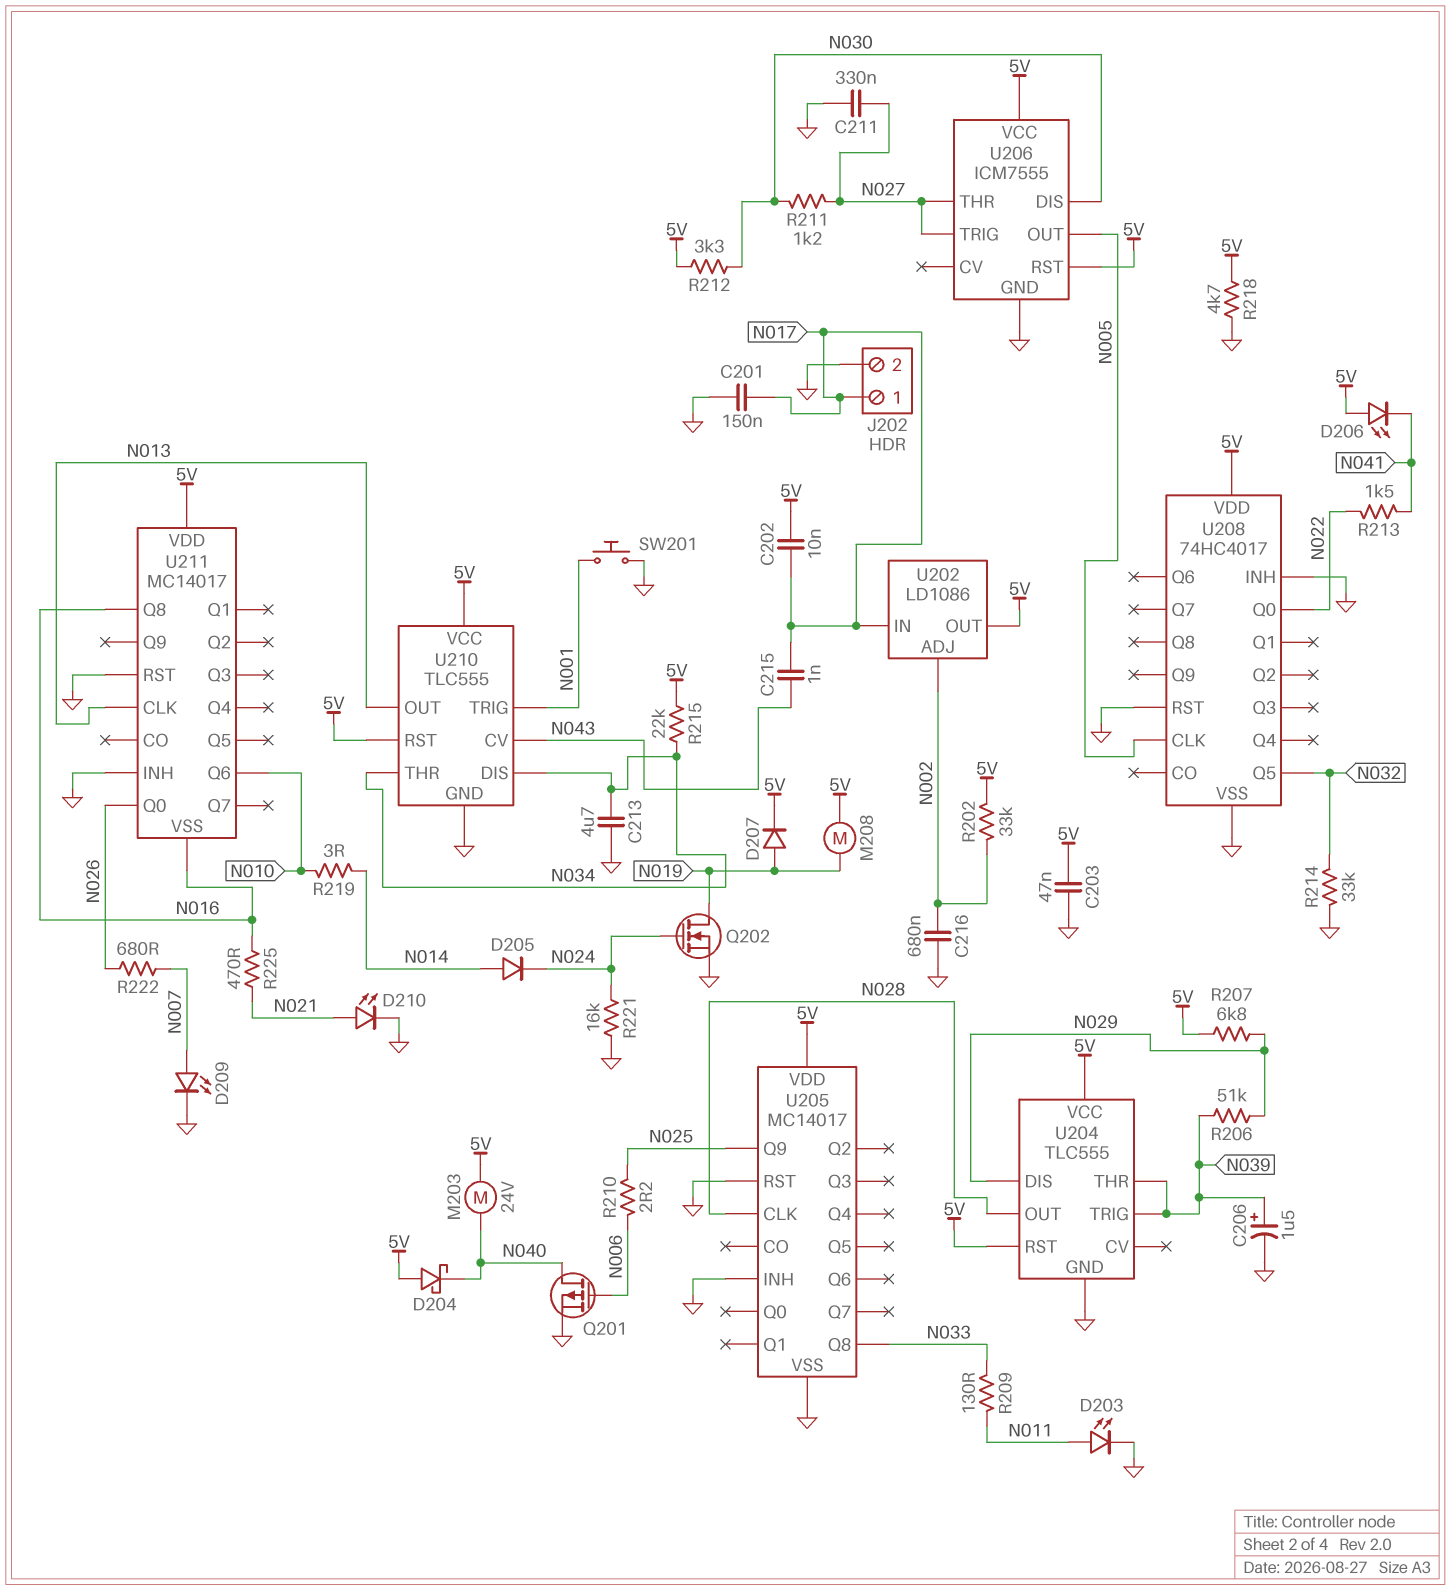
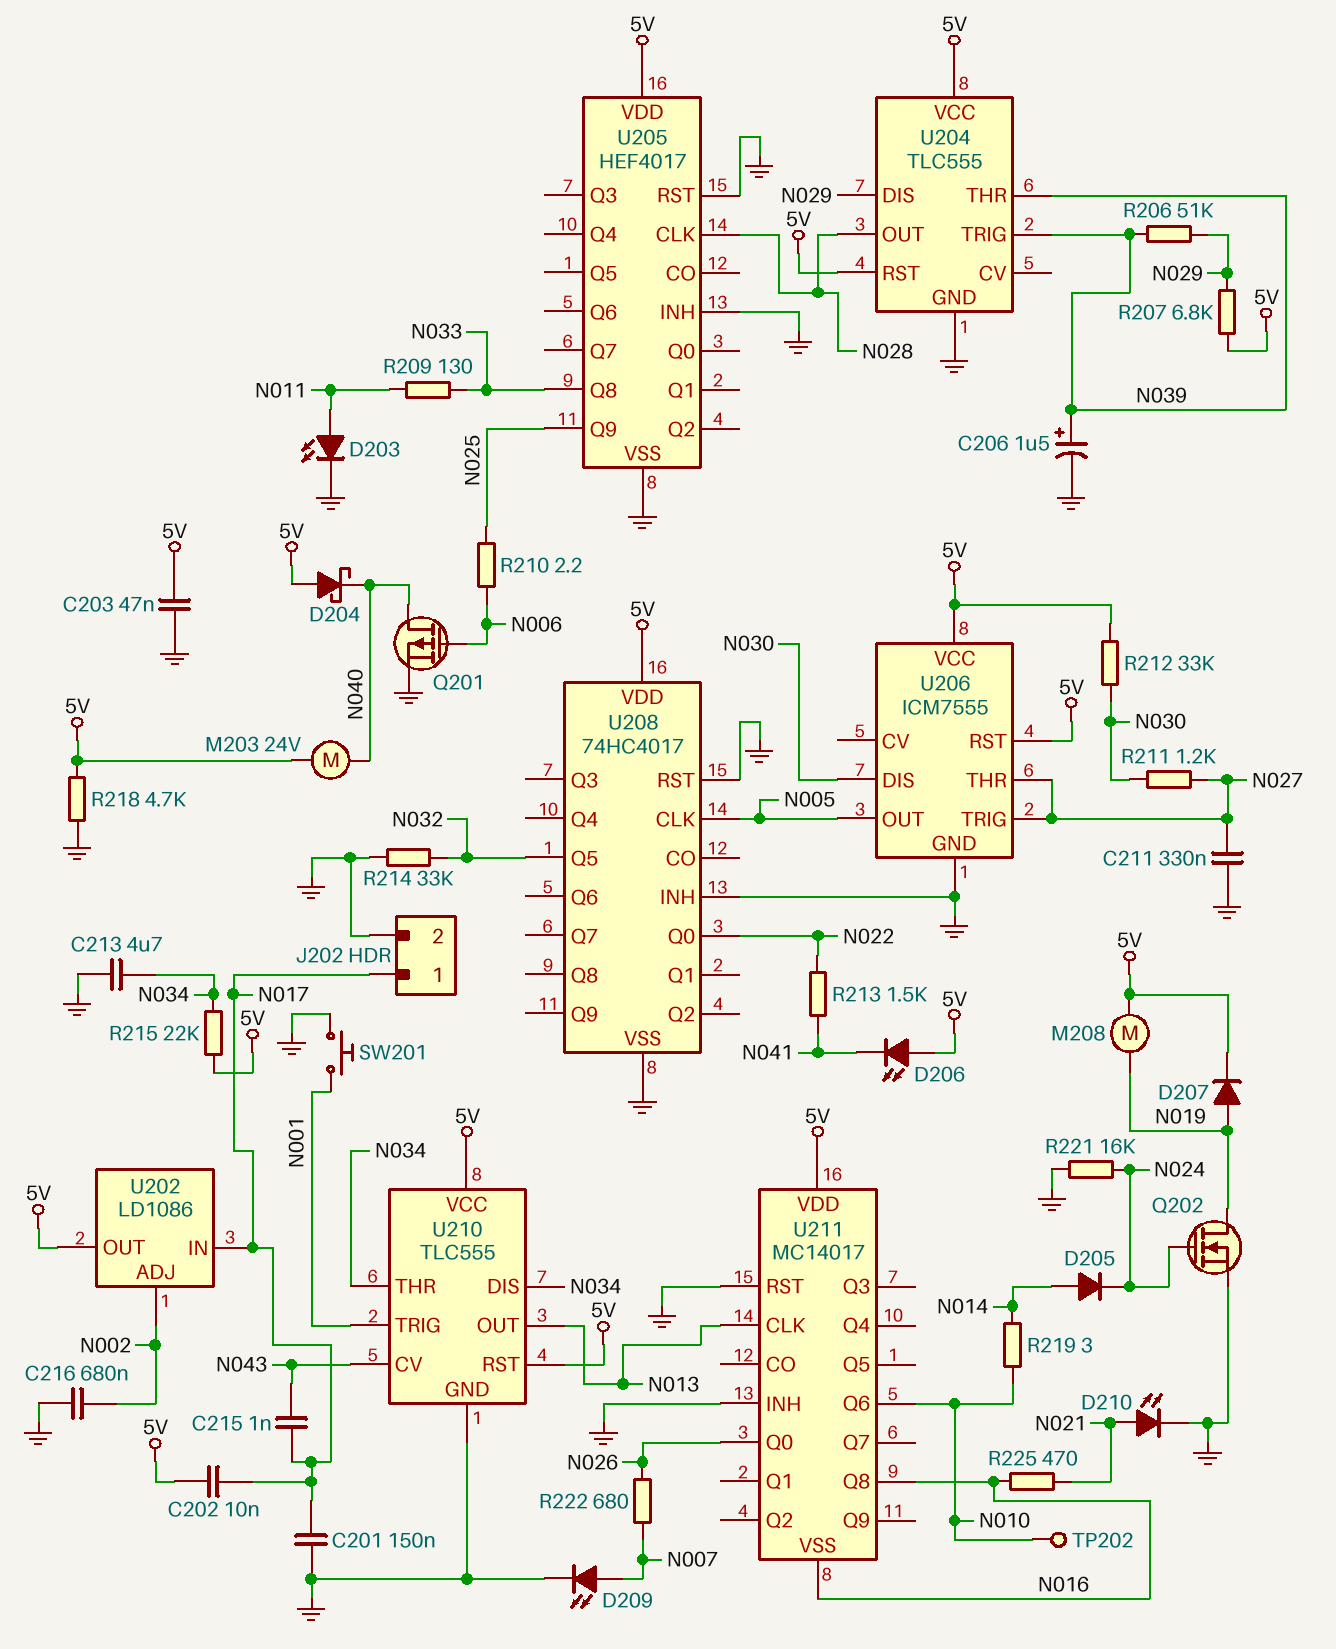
R202: 33k (5V, N002) -> none
R212: 3.3k (5V, N030) -> 33k (5V, N030)
TP202: none -> test point (N010)
U205: MC14017 -> HEF4017

